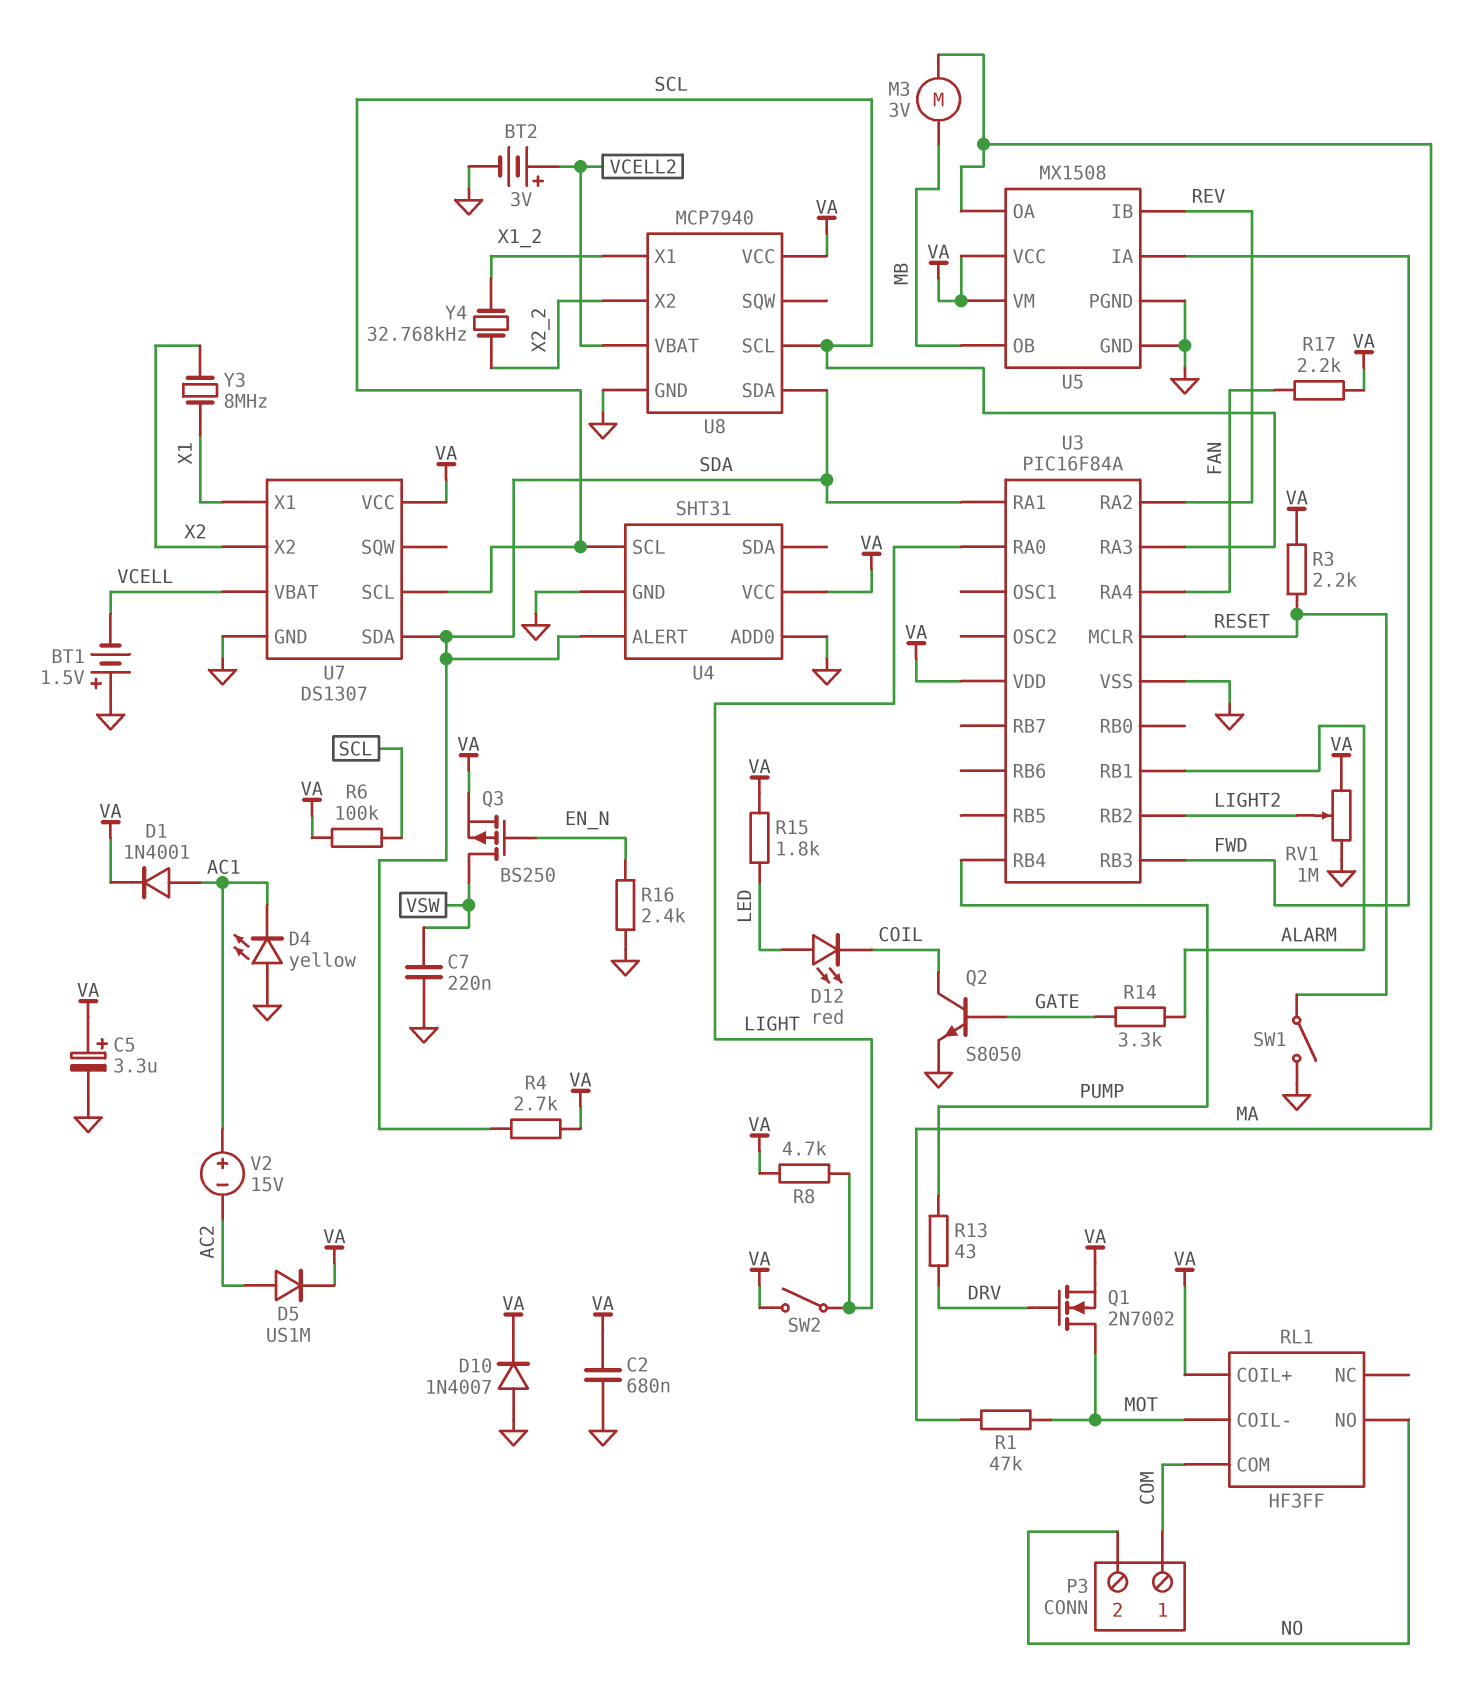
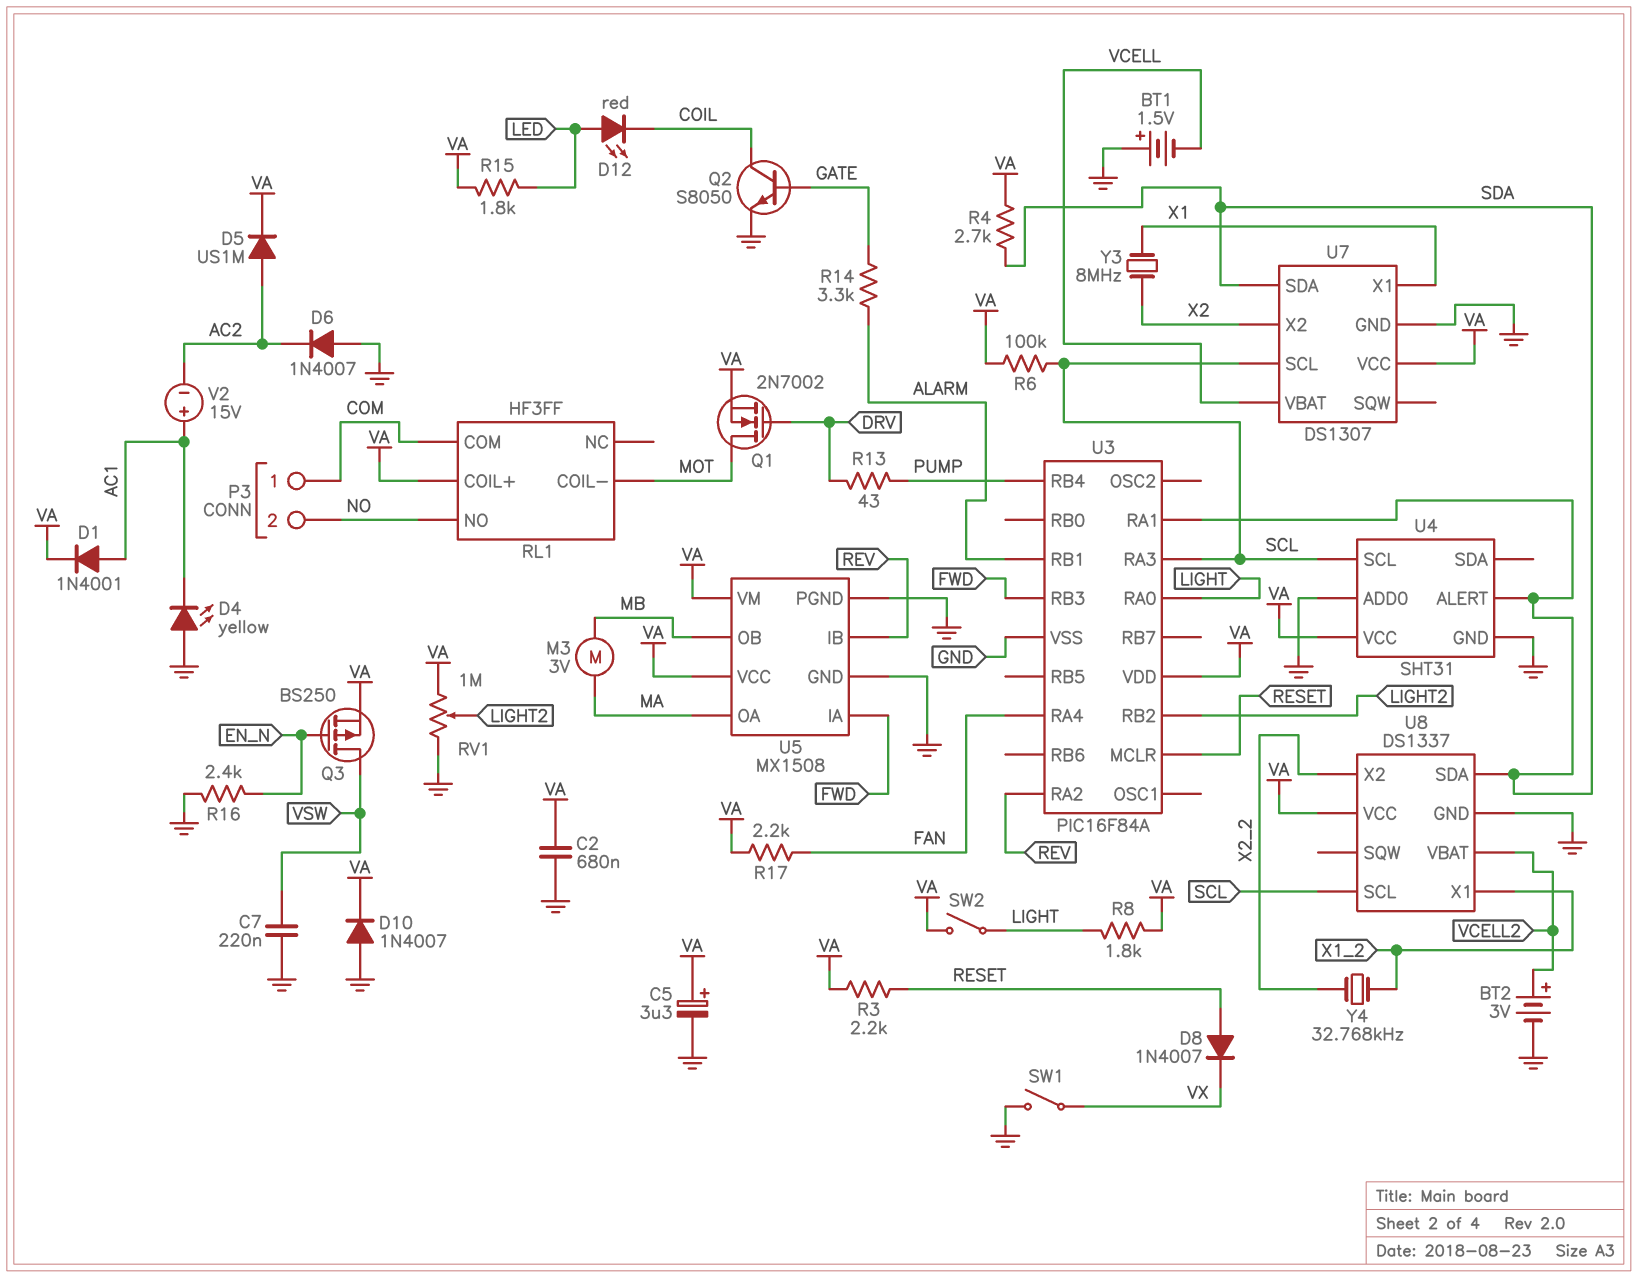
D6: none -> diode 1N4007 (A GND, K AC2)
D8: none -> diode 1N4007 (A RESET, K VX)
R1: 47k (MA, MOT) -> none
R8: 4.7k (LIGHT, VA) -> 1.8k (LIGHT, VA)
SW1: switch (GND, RESET) -> switch (GND, VX)
U8: MCP7940 -> DS1337

